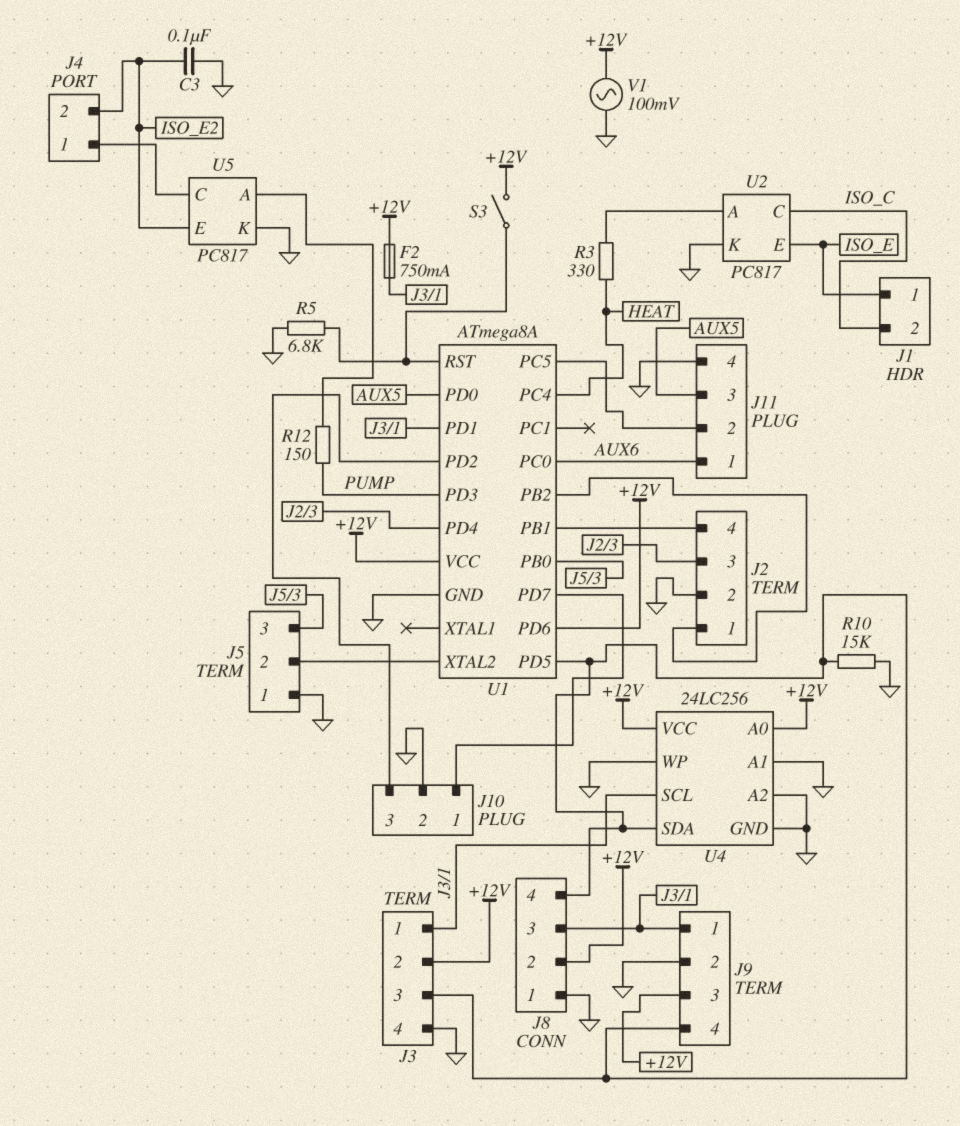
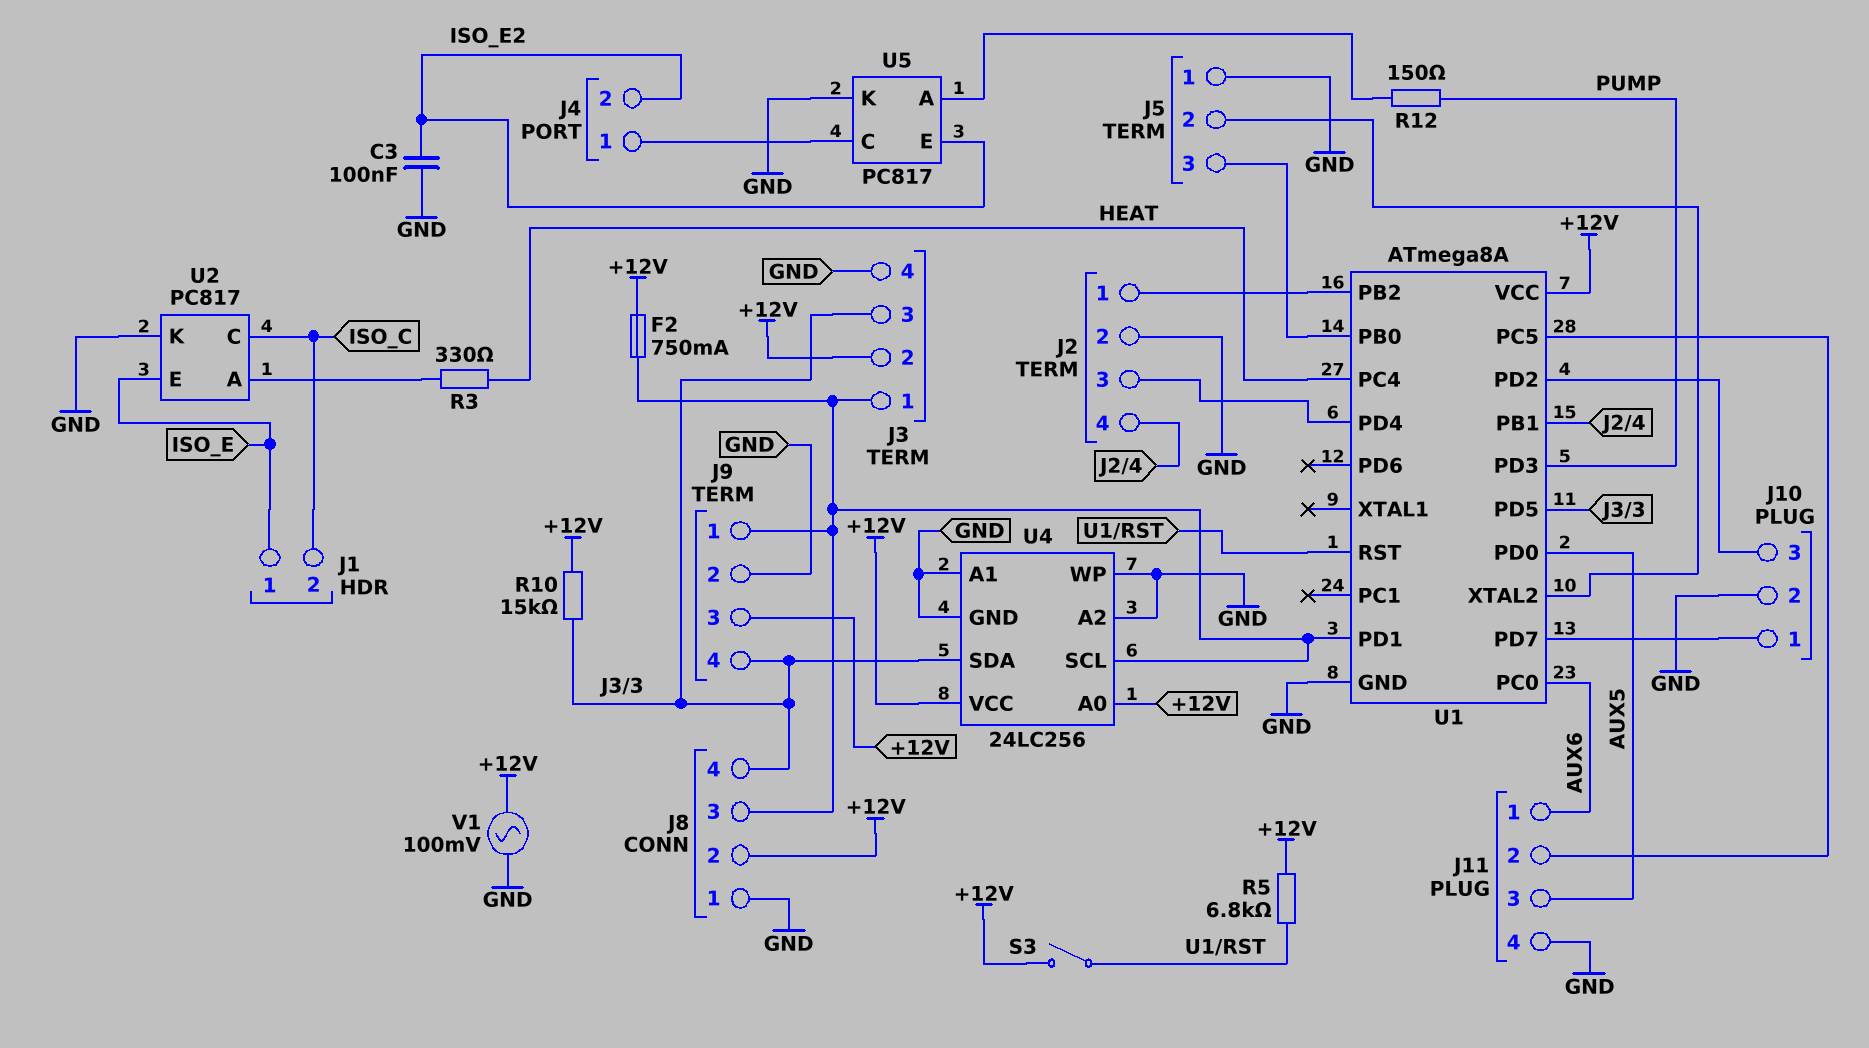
R5: 6.8k (GND, U1/RST) -> 6.8k (+12V, U1/RST)
R10: 15k (GND, J3/3) -> 15k (+12V, J3/3)
U1 pin PD6: +12V -> none

